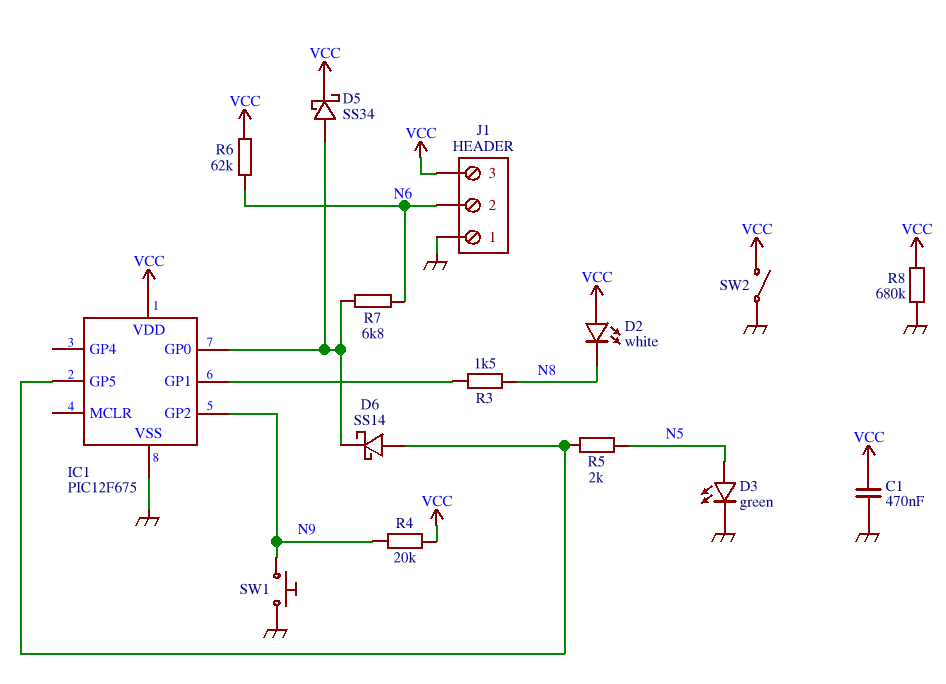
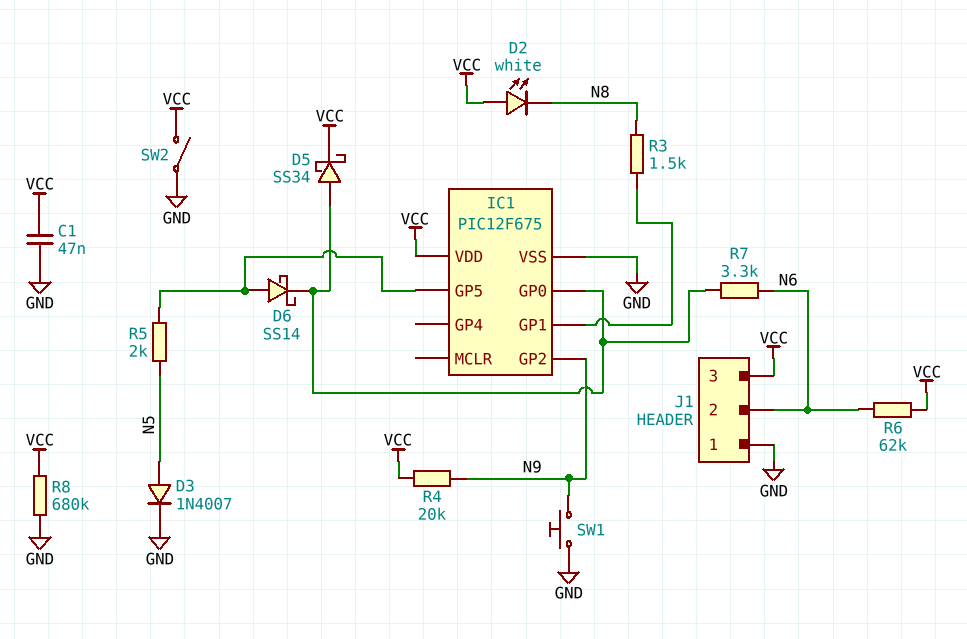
C1: 470nF (GND, VCC) -> 47nF (GND, VCC)
D3: LED green (A N5, K GND) -> diode 1N4007 (A N5, K GND)
R7: 6.8k (IC1/GP0, N6) -> 3.3k (IC1/GP0, N6)

